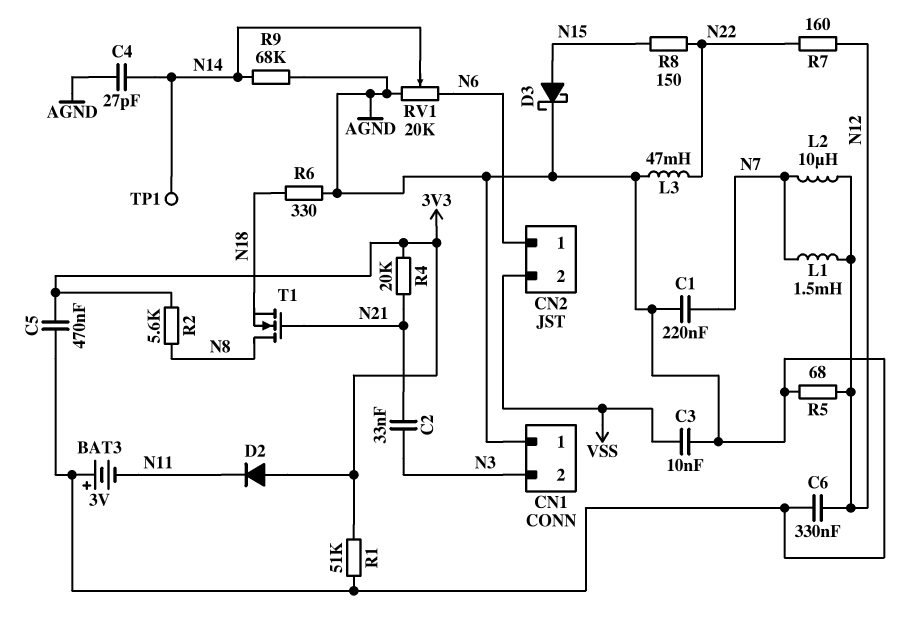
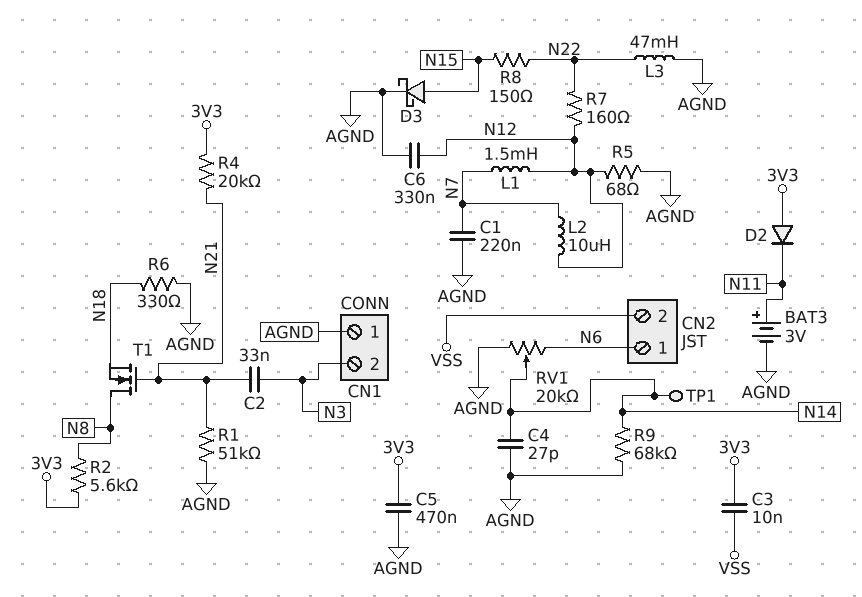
BAT3: 3V (plus AGND, minus N11) -> 3V (plus N11, minus AGND)
C3: 10nF (AGND, VSS) -> 10nF (3V3, VSS)
R1: 51k (3V3, AGND) -> 51k (AGND, N21)

